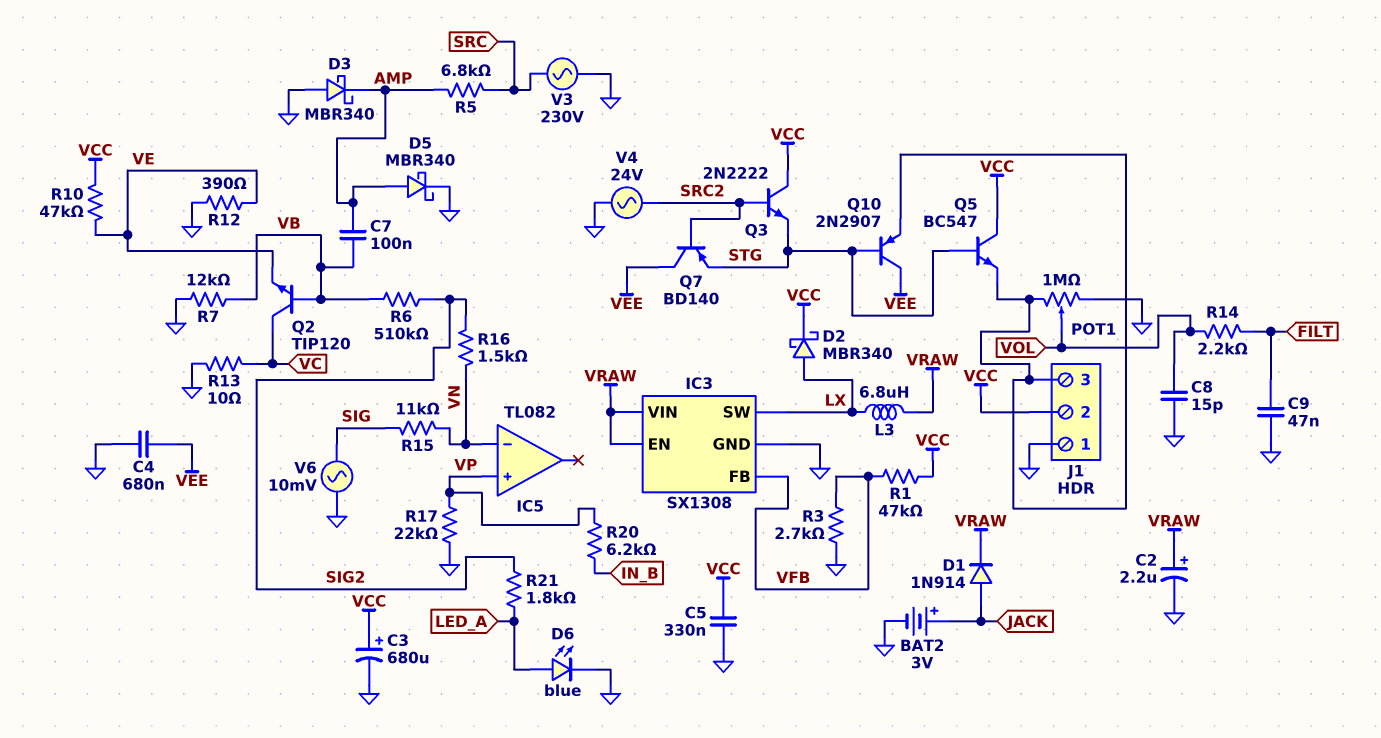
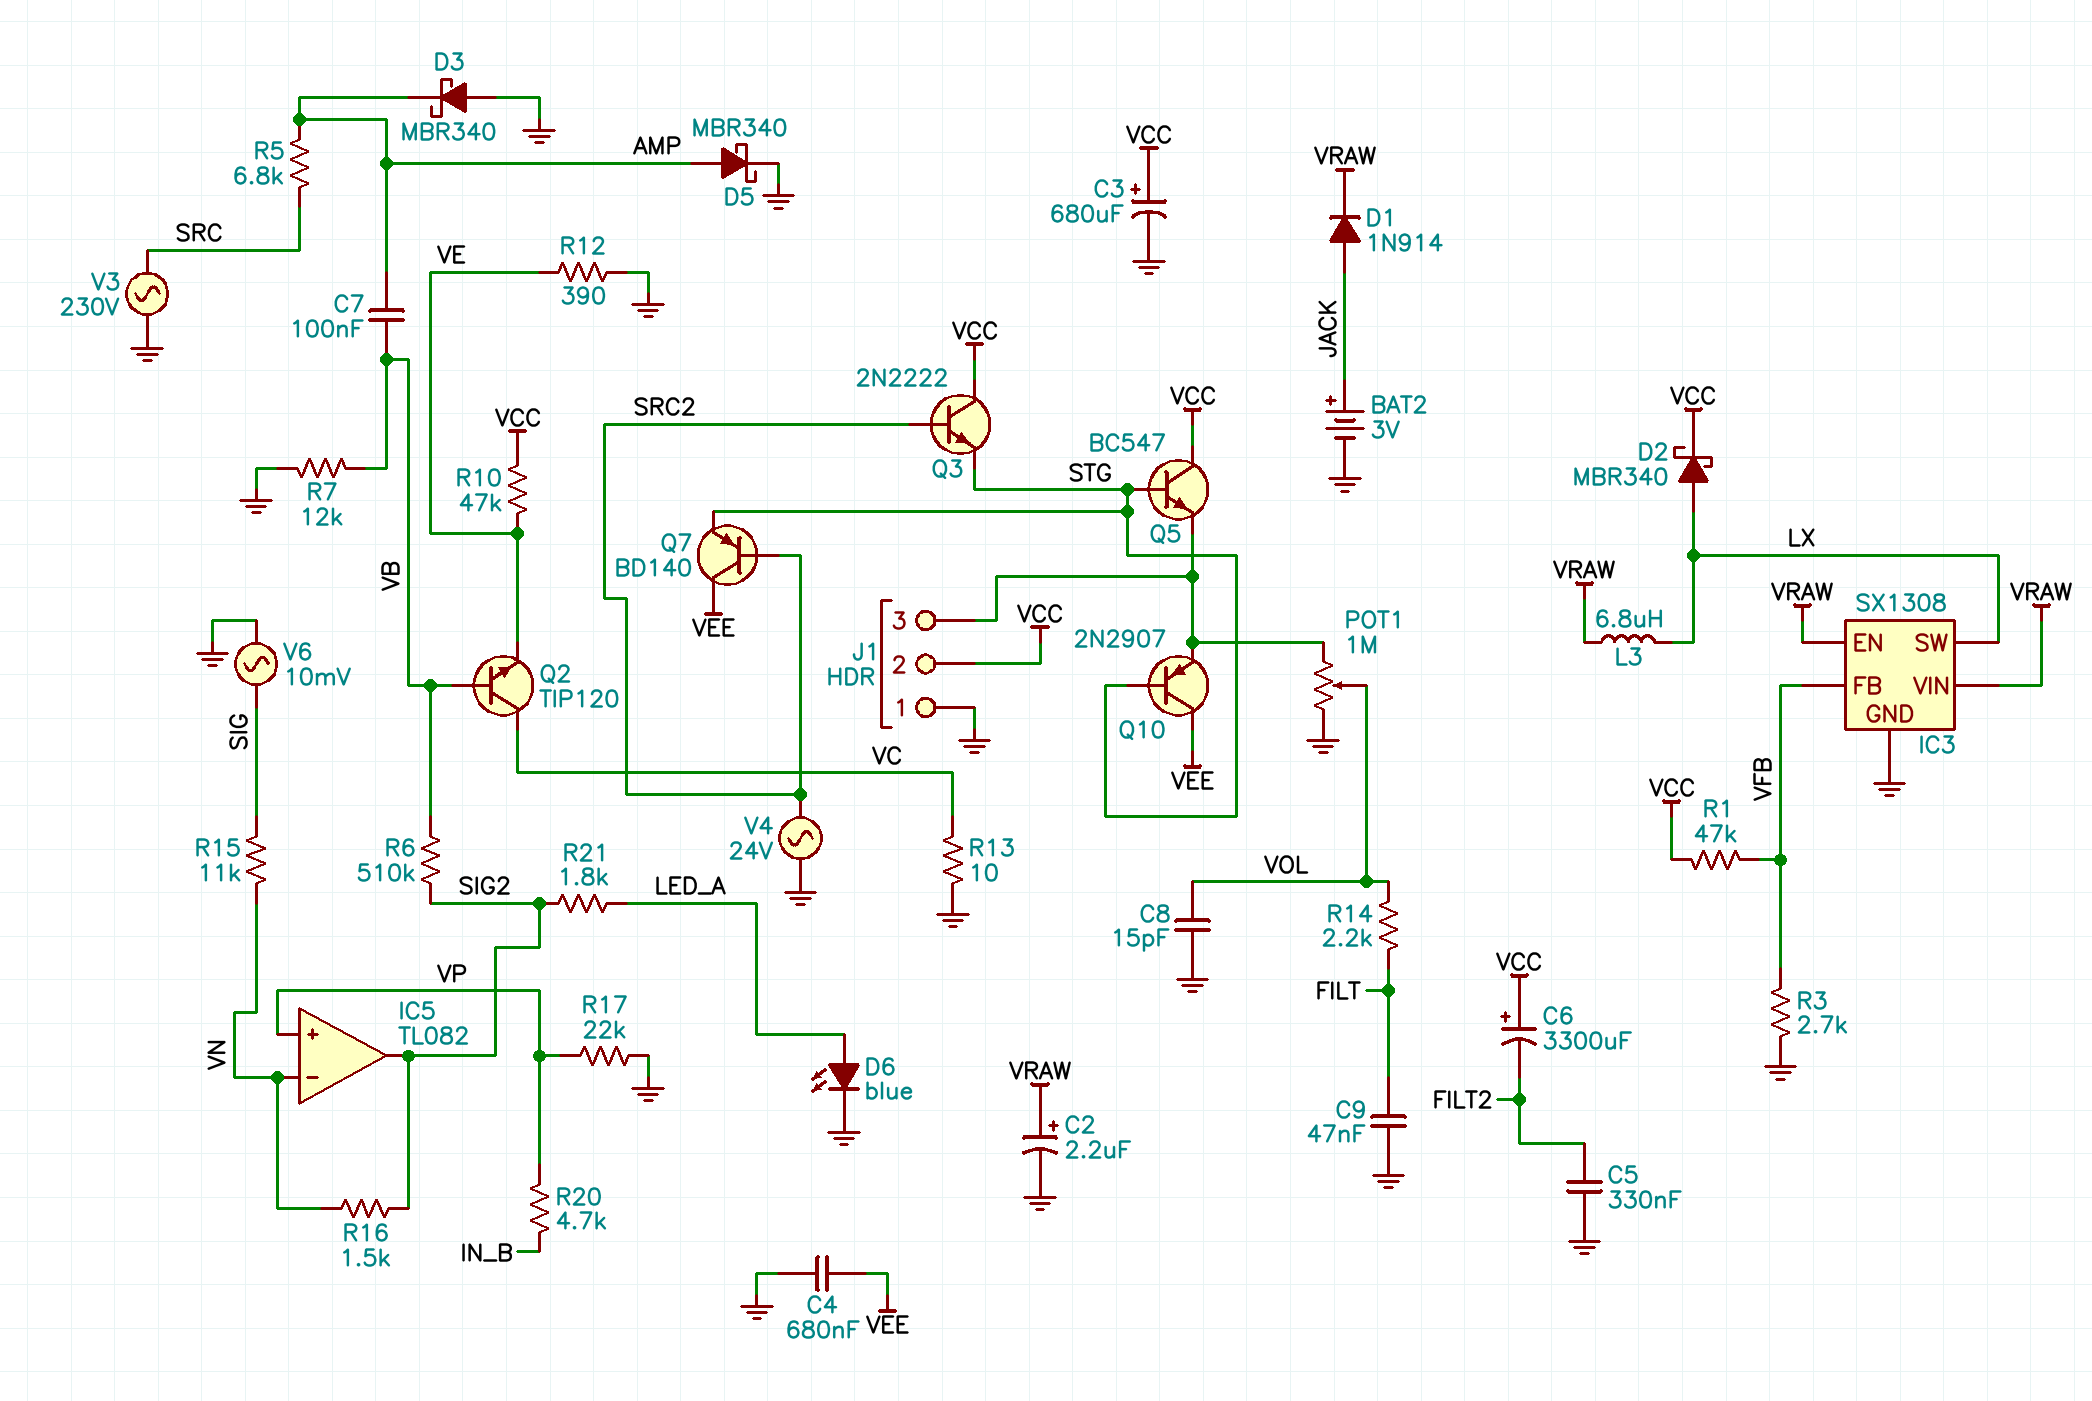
C5: 330nF (GND, VCC) -> 330nF (FILT2, GND)
C6: none -> 3300uF (plus VCC, minus FILT2)
IC5 pin out: none -> SIG2
R20: 6.2k (IN_B, VP) -> 4.7k (IN_B, VP)

